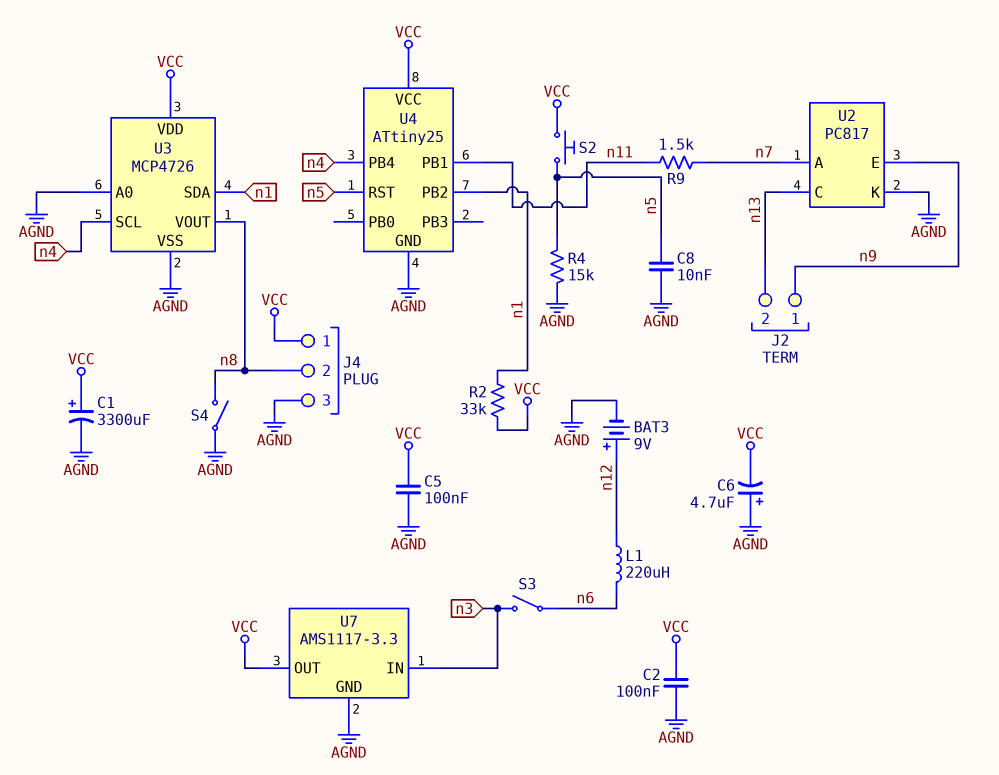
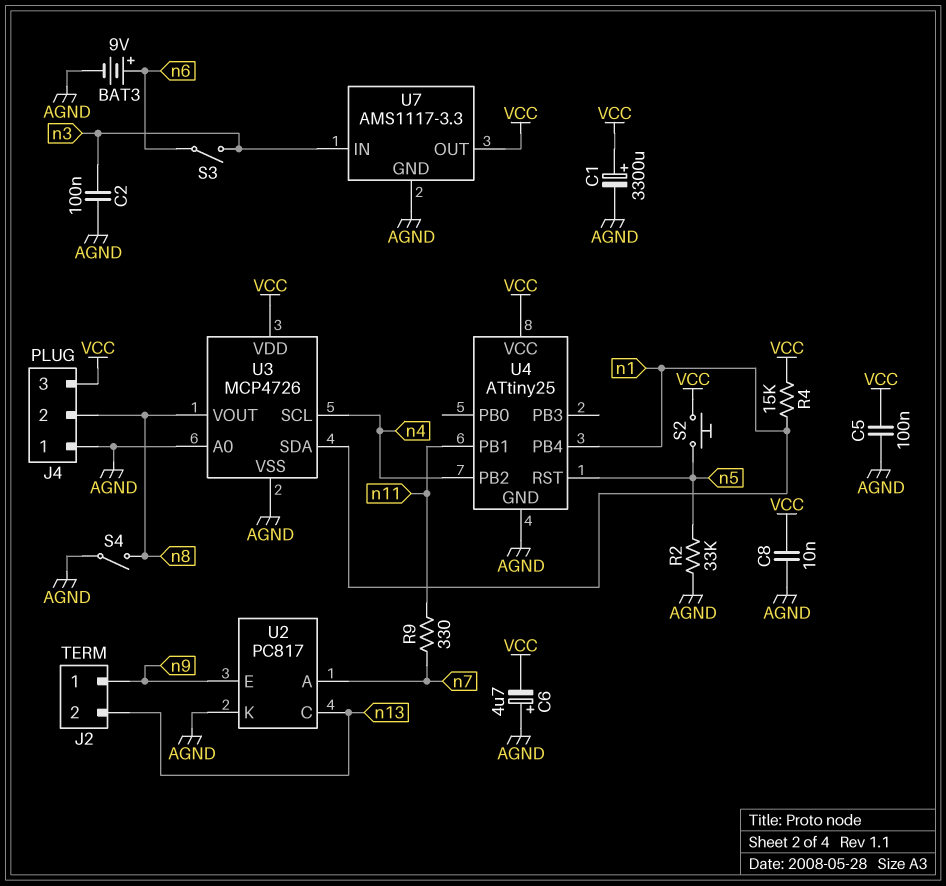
BAT3: 9V (plus n12, minus AGND) -> 9V (plus n6, minus AGND)
C2: 100nF (AGND, VCC) -> 100nF (AGND, n3)
C8: 10nF (AGND, n5) -> 10nF (AGND, VCC)
J4 pin 1: VCC -> AGND
J4 pin 3: AGND -> VCC
L1: 220uH (n6, n12) -> none
R2: 33k (VCC, n1) -> 33k (AGND, n5)
R4: 15k (AGND, n5) -> 15k (VCC, n1)
R9: 1.5k (n7, n11) -> 330 (n7, n11)
U4 pin PB2: n1 -> n4
U4 pin PB4: n4 -> n1

